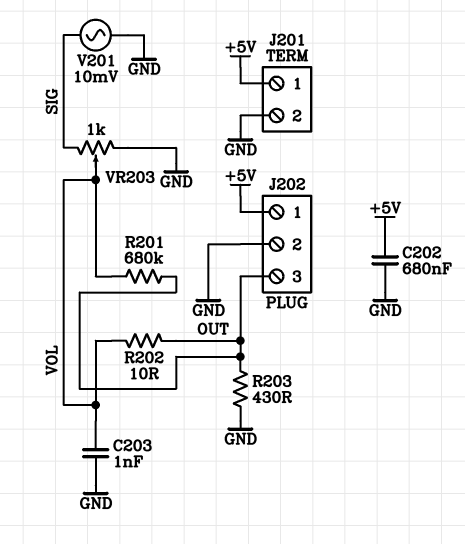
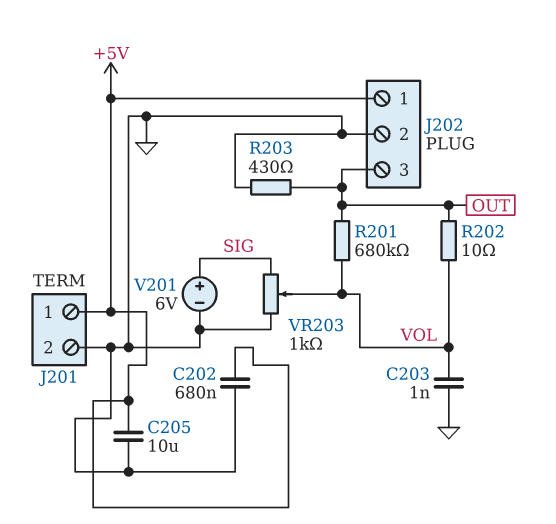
C205: none -> 10uF (+5V, GND)
V201: AC 10mV (GND, SIG) -> 6V (plus SIG, minus GND)

